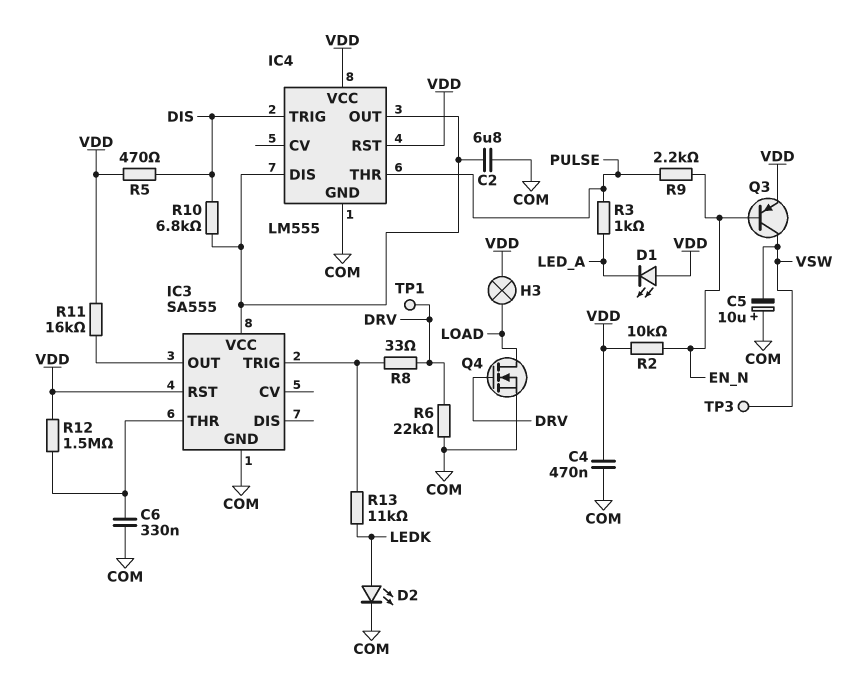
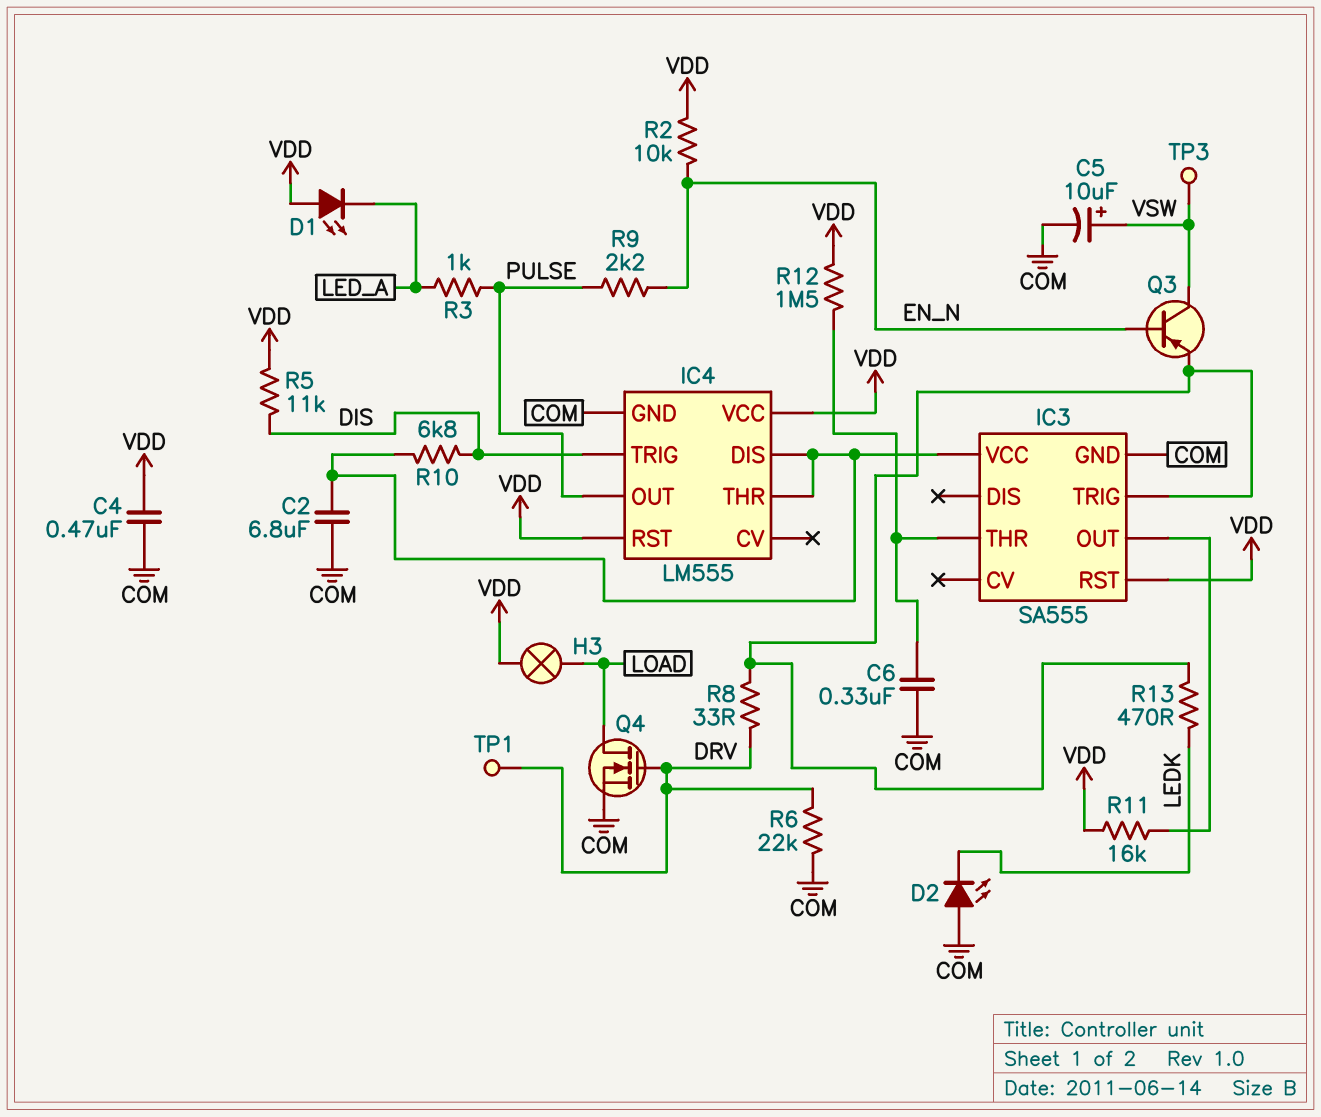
C5: 10uF (plus COM, minus VSW) -> 10uF (plus VSW, minus COM)
D2: LED (A LEDK, K COM) -> LED (A COM, K LEDK)
IC4 pin OUT: IC3/VCC -> PULSE
IC4 pin THR: PULSE -> IC3/VCC
Q3: PNP (B EN_N, C VSW, E VDD) -> PNP (B EN_N, C VSW, E IC3/TRIG)
R5: 470 (DIS, VDD) -> 11k (DIS, VDD)
R13: 11k (IC3/TRIG, LEDK) -> 470 (IC3/TRIG, LEDK)

